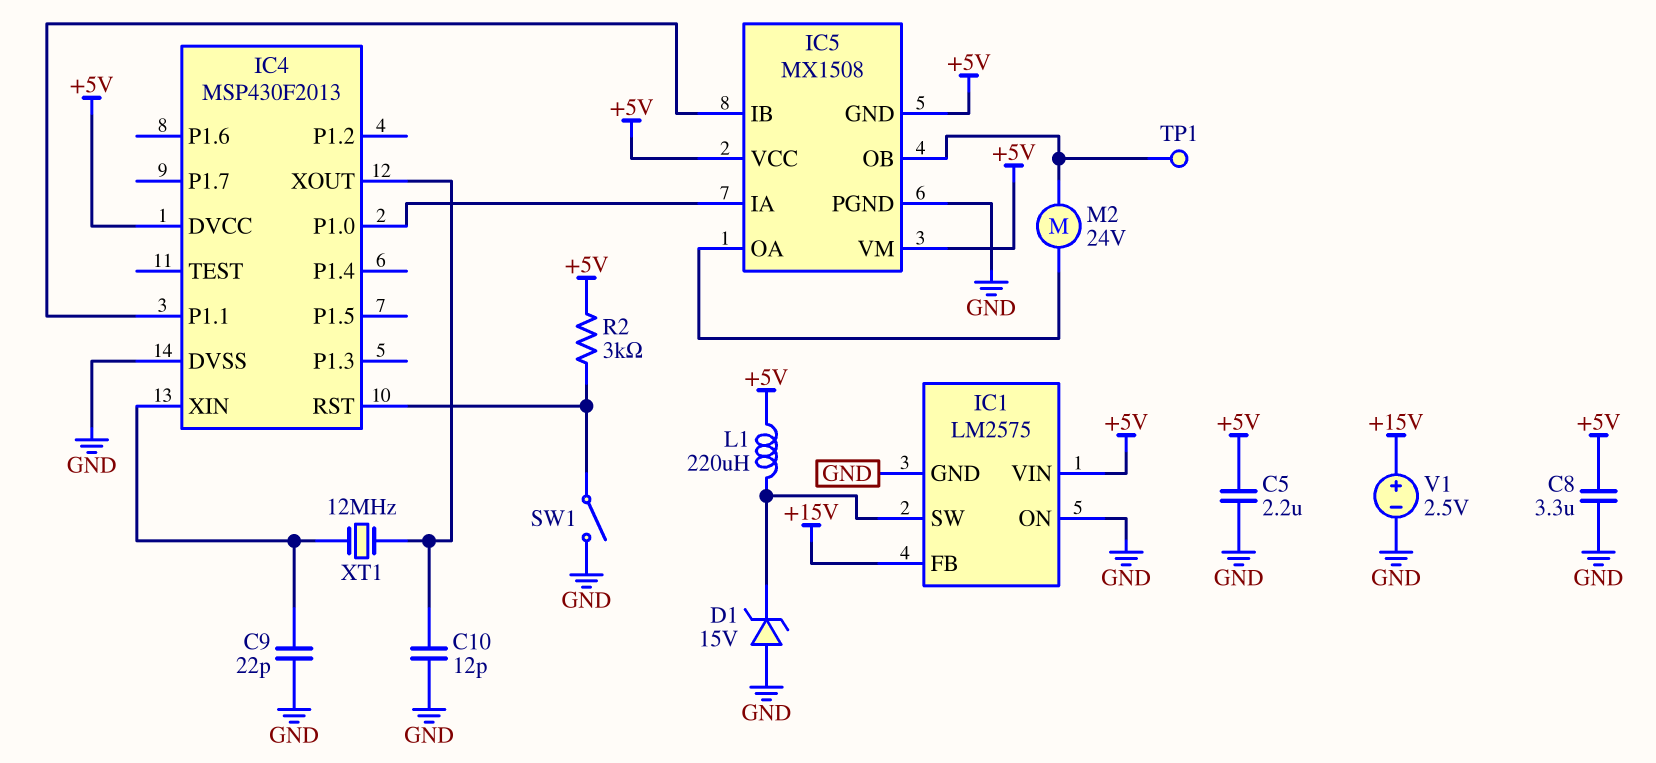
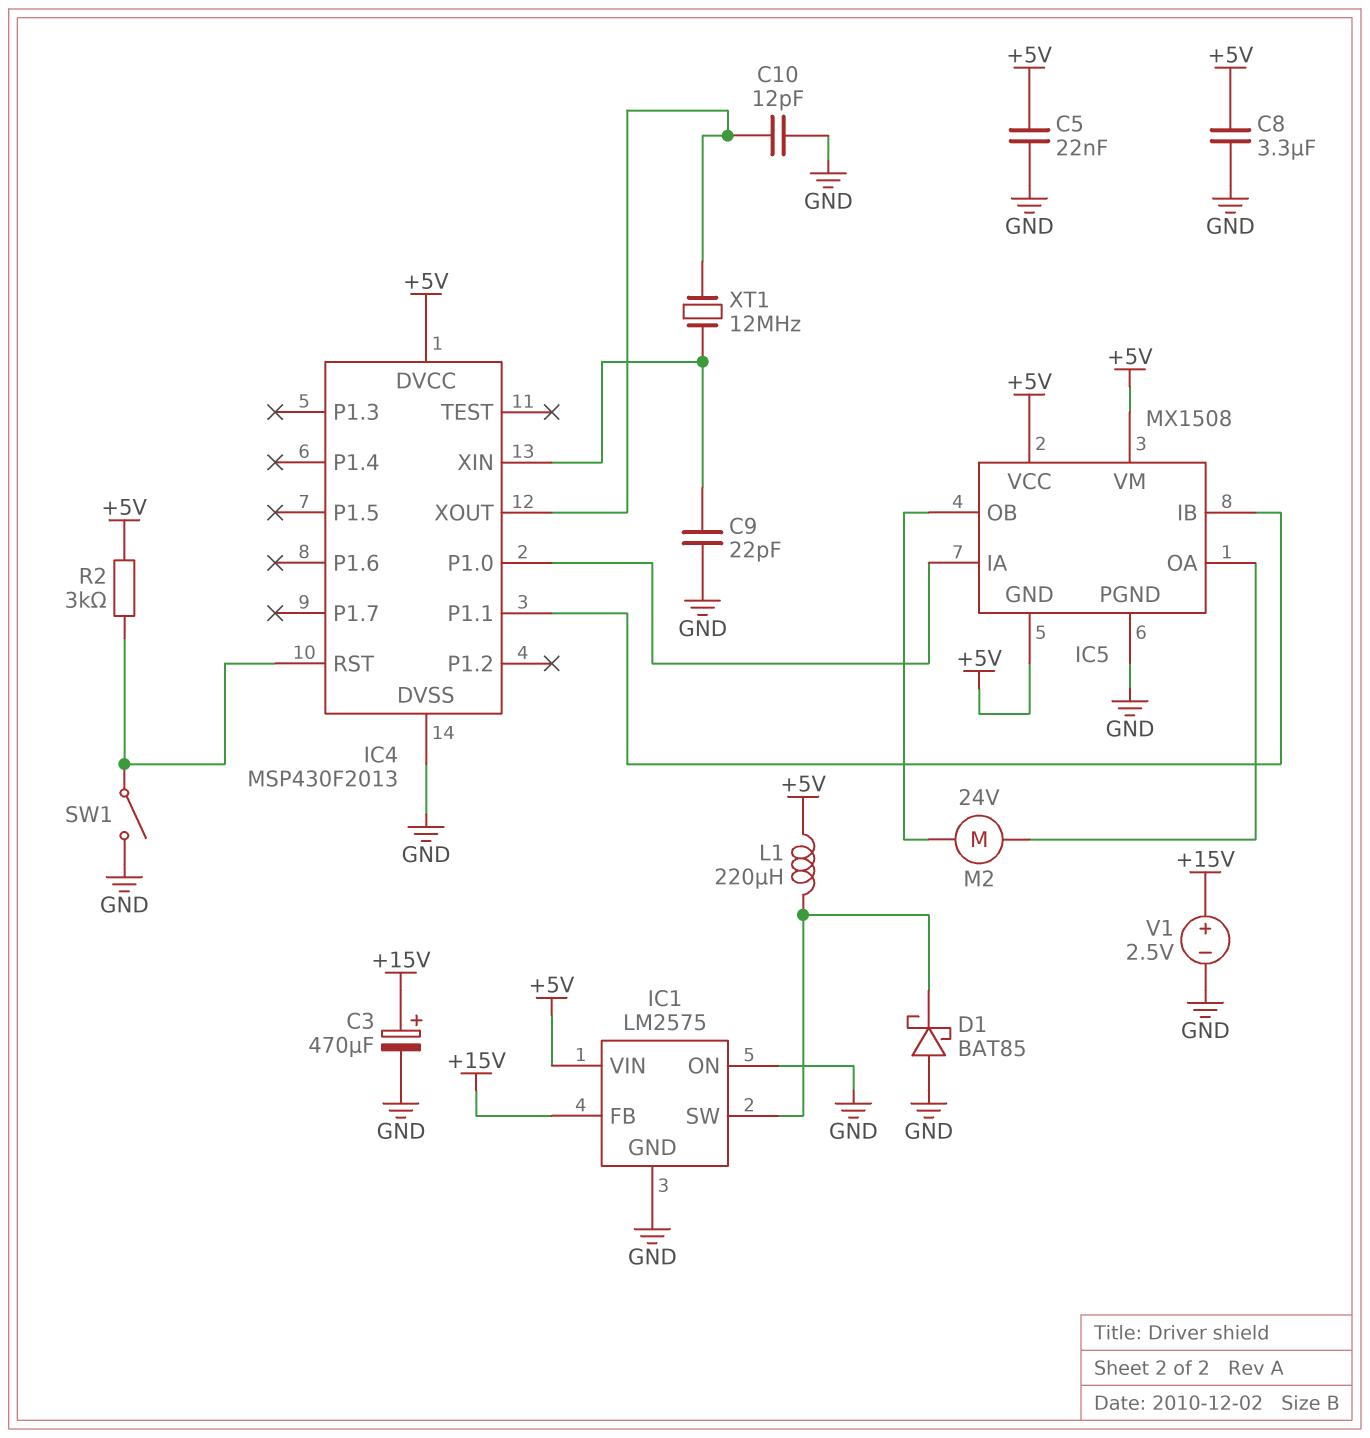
C3: none -> 470uF (plus +15V, minus GND)
C5: 2.2uF (+5V, GND) -> 22nF (+5V, GND)
D1: zener 15V (A GND, K IC1/SW) -> schottky BAT85 (A GND, K IC1/SW)
TP1: test point (IC5/OB) -> none

